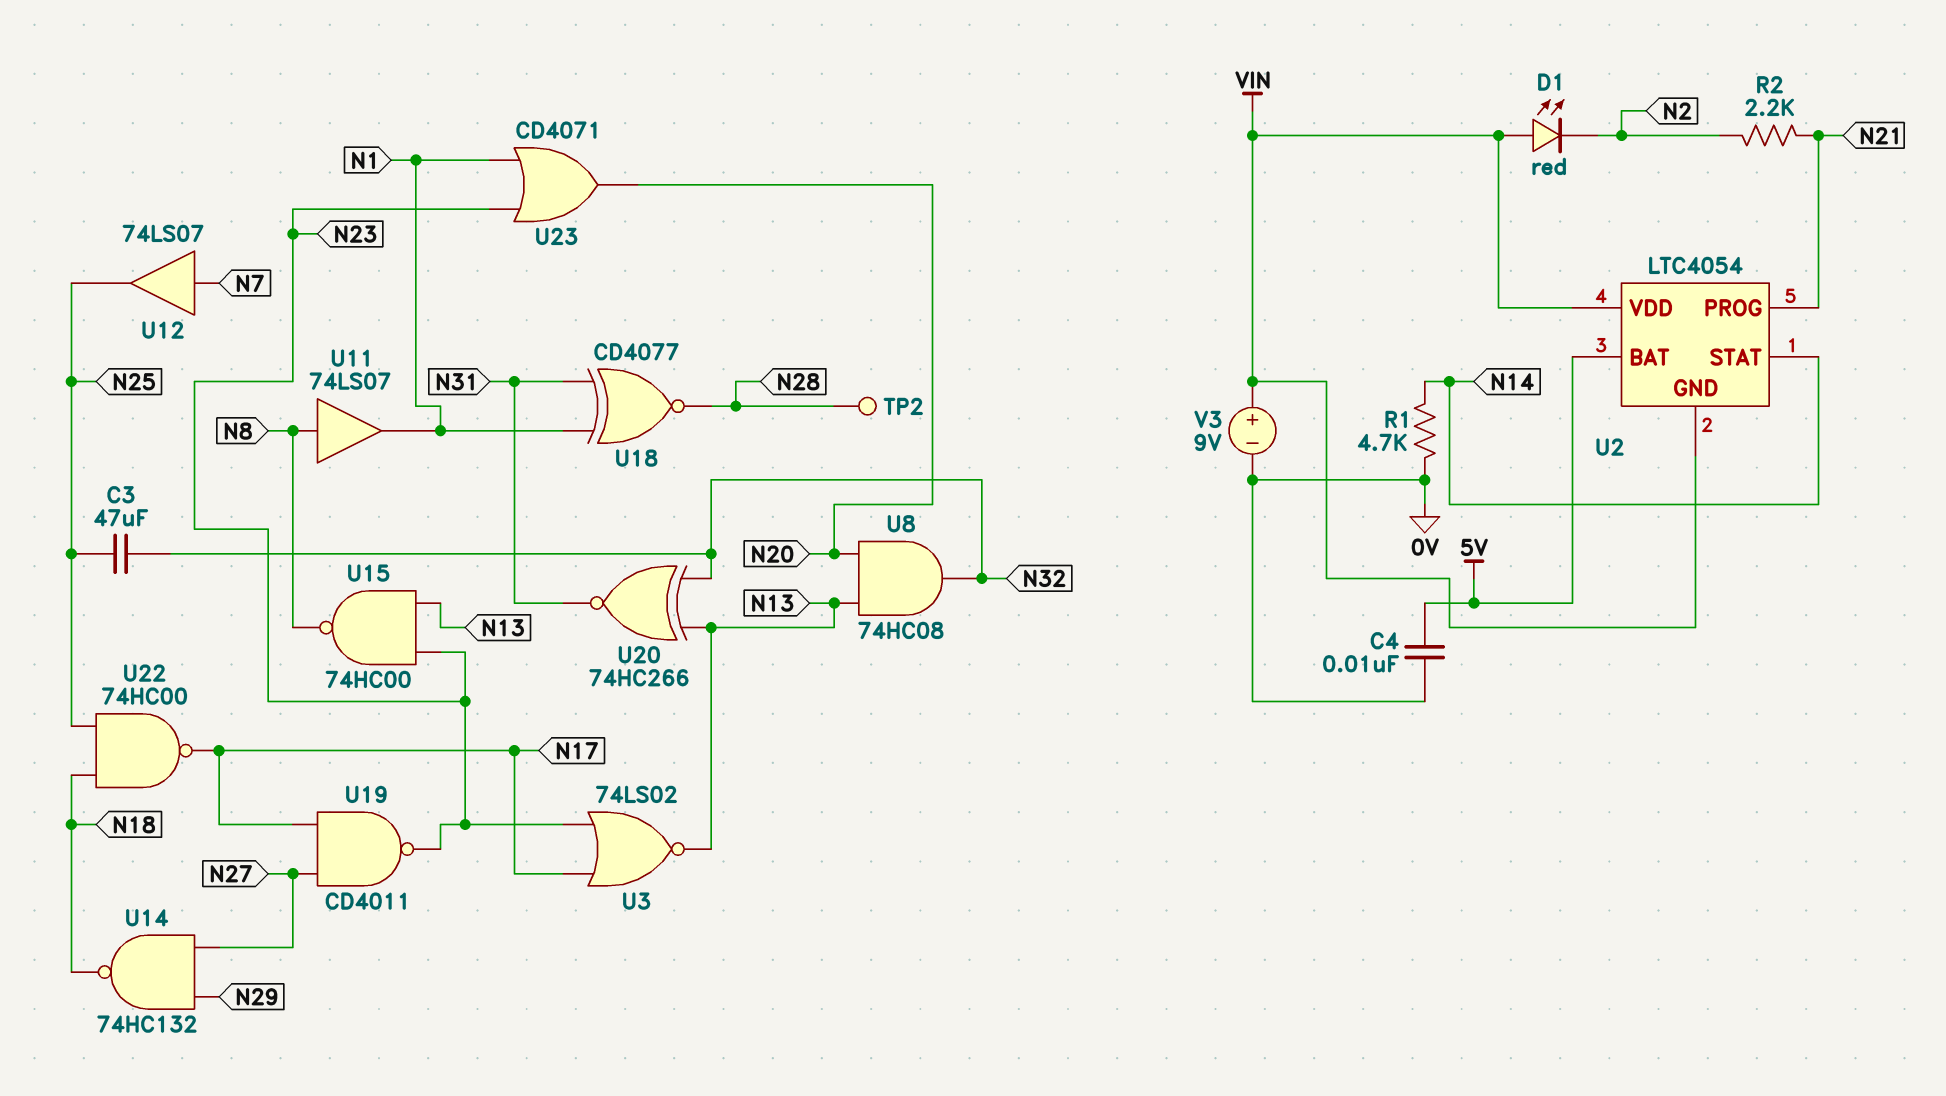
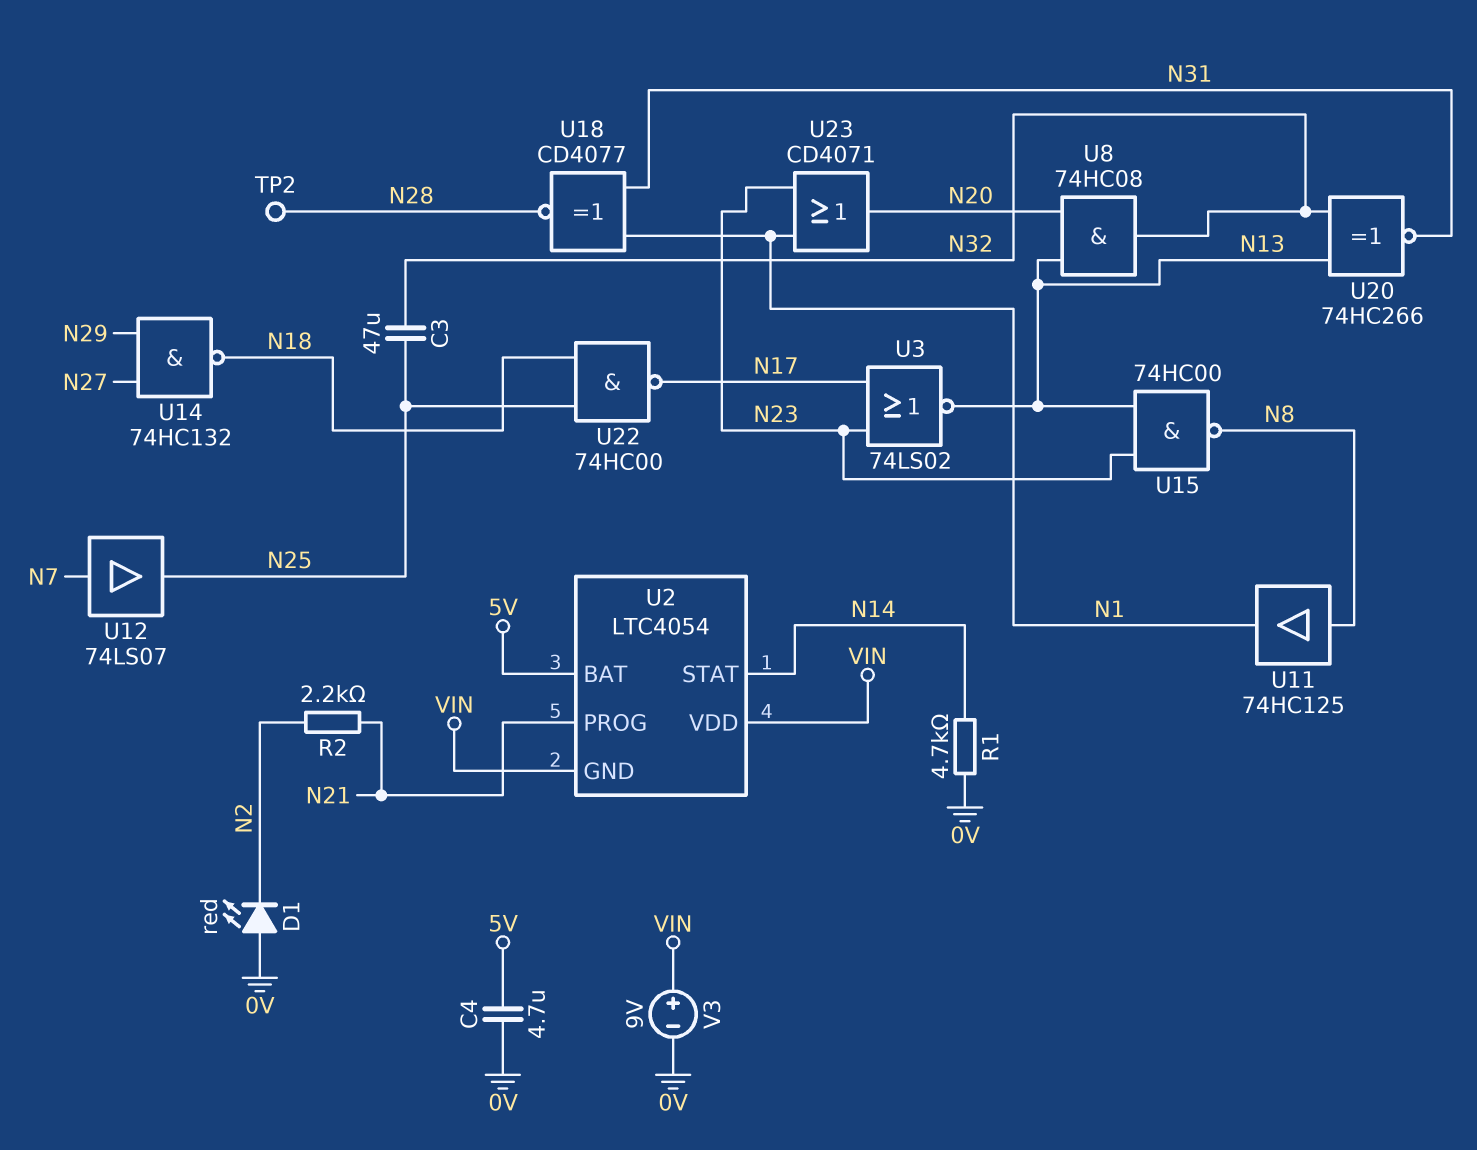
C4: 10nF (0V, 5V) -> 4.7uF (0V, 5V)
D1: LED red (A VIN, K N2) -> LED red (A 0V, K N2)
U11: buffer 74LS07 (in N8, out N1) -> buffer 74HC125 (in N8, out N1)
U19: NAND CD4011 (in N17, in N27, out N23) -> none

